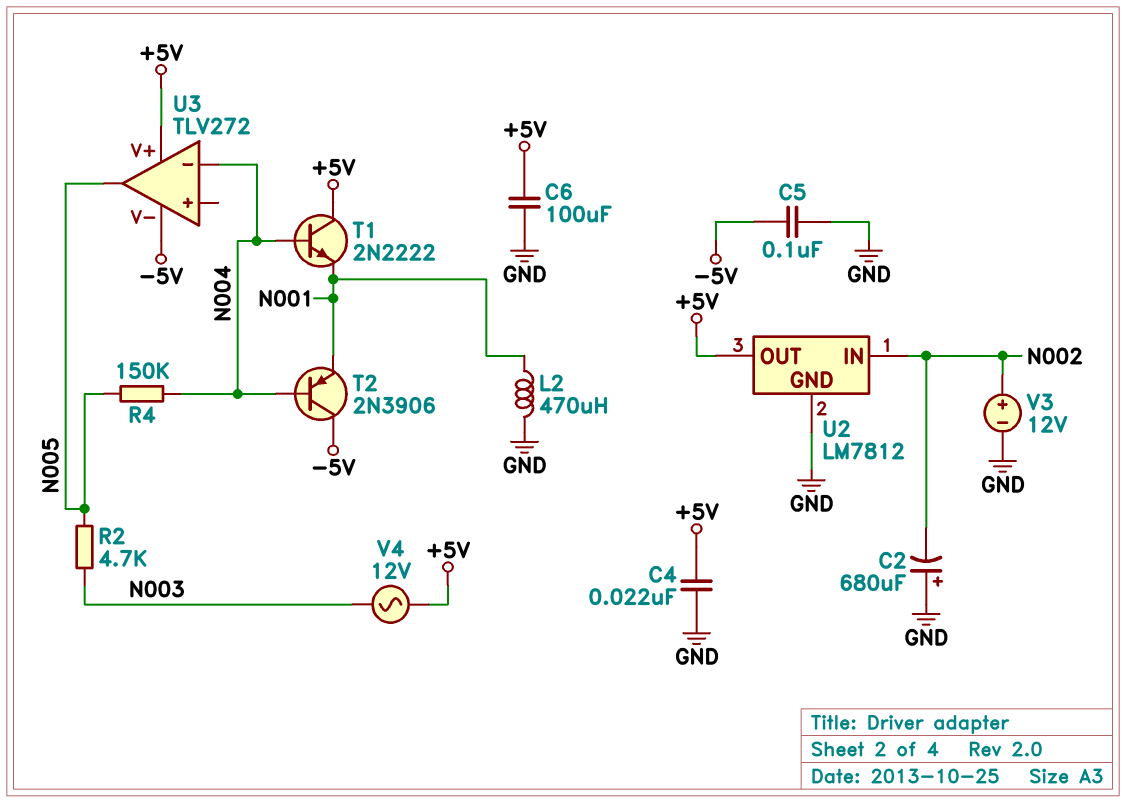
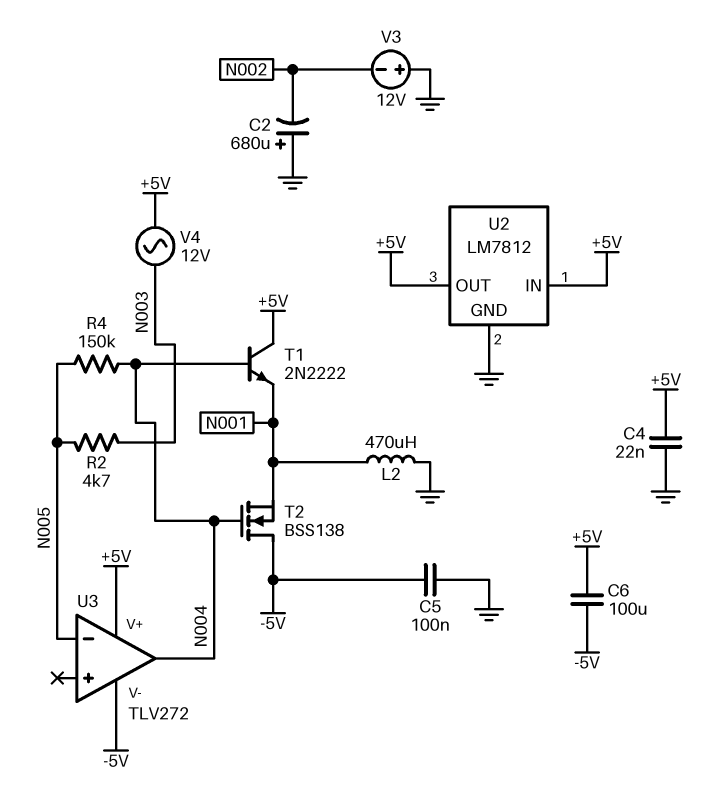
C6: 100uF (+5V, GND) -> 100uF (+5V, -5V)
T2: PNP 2N3906 (B N004, C -5V, E N001) -> NMOS BSS138 (G N004, D -5V, S N001)
U2 pin IN: N002 -> +5V
U3 pin in-: N004 -> N005
U3 pin out: N005 -> N004
V3: 12V (plus N002, minus GND) -> 12V (plus GND, minus N002)

